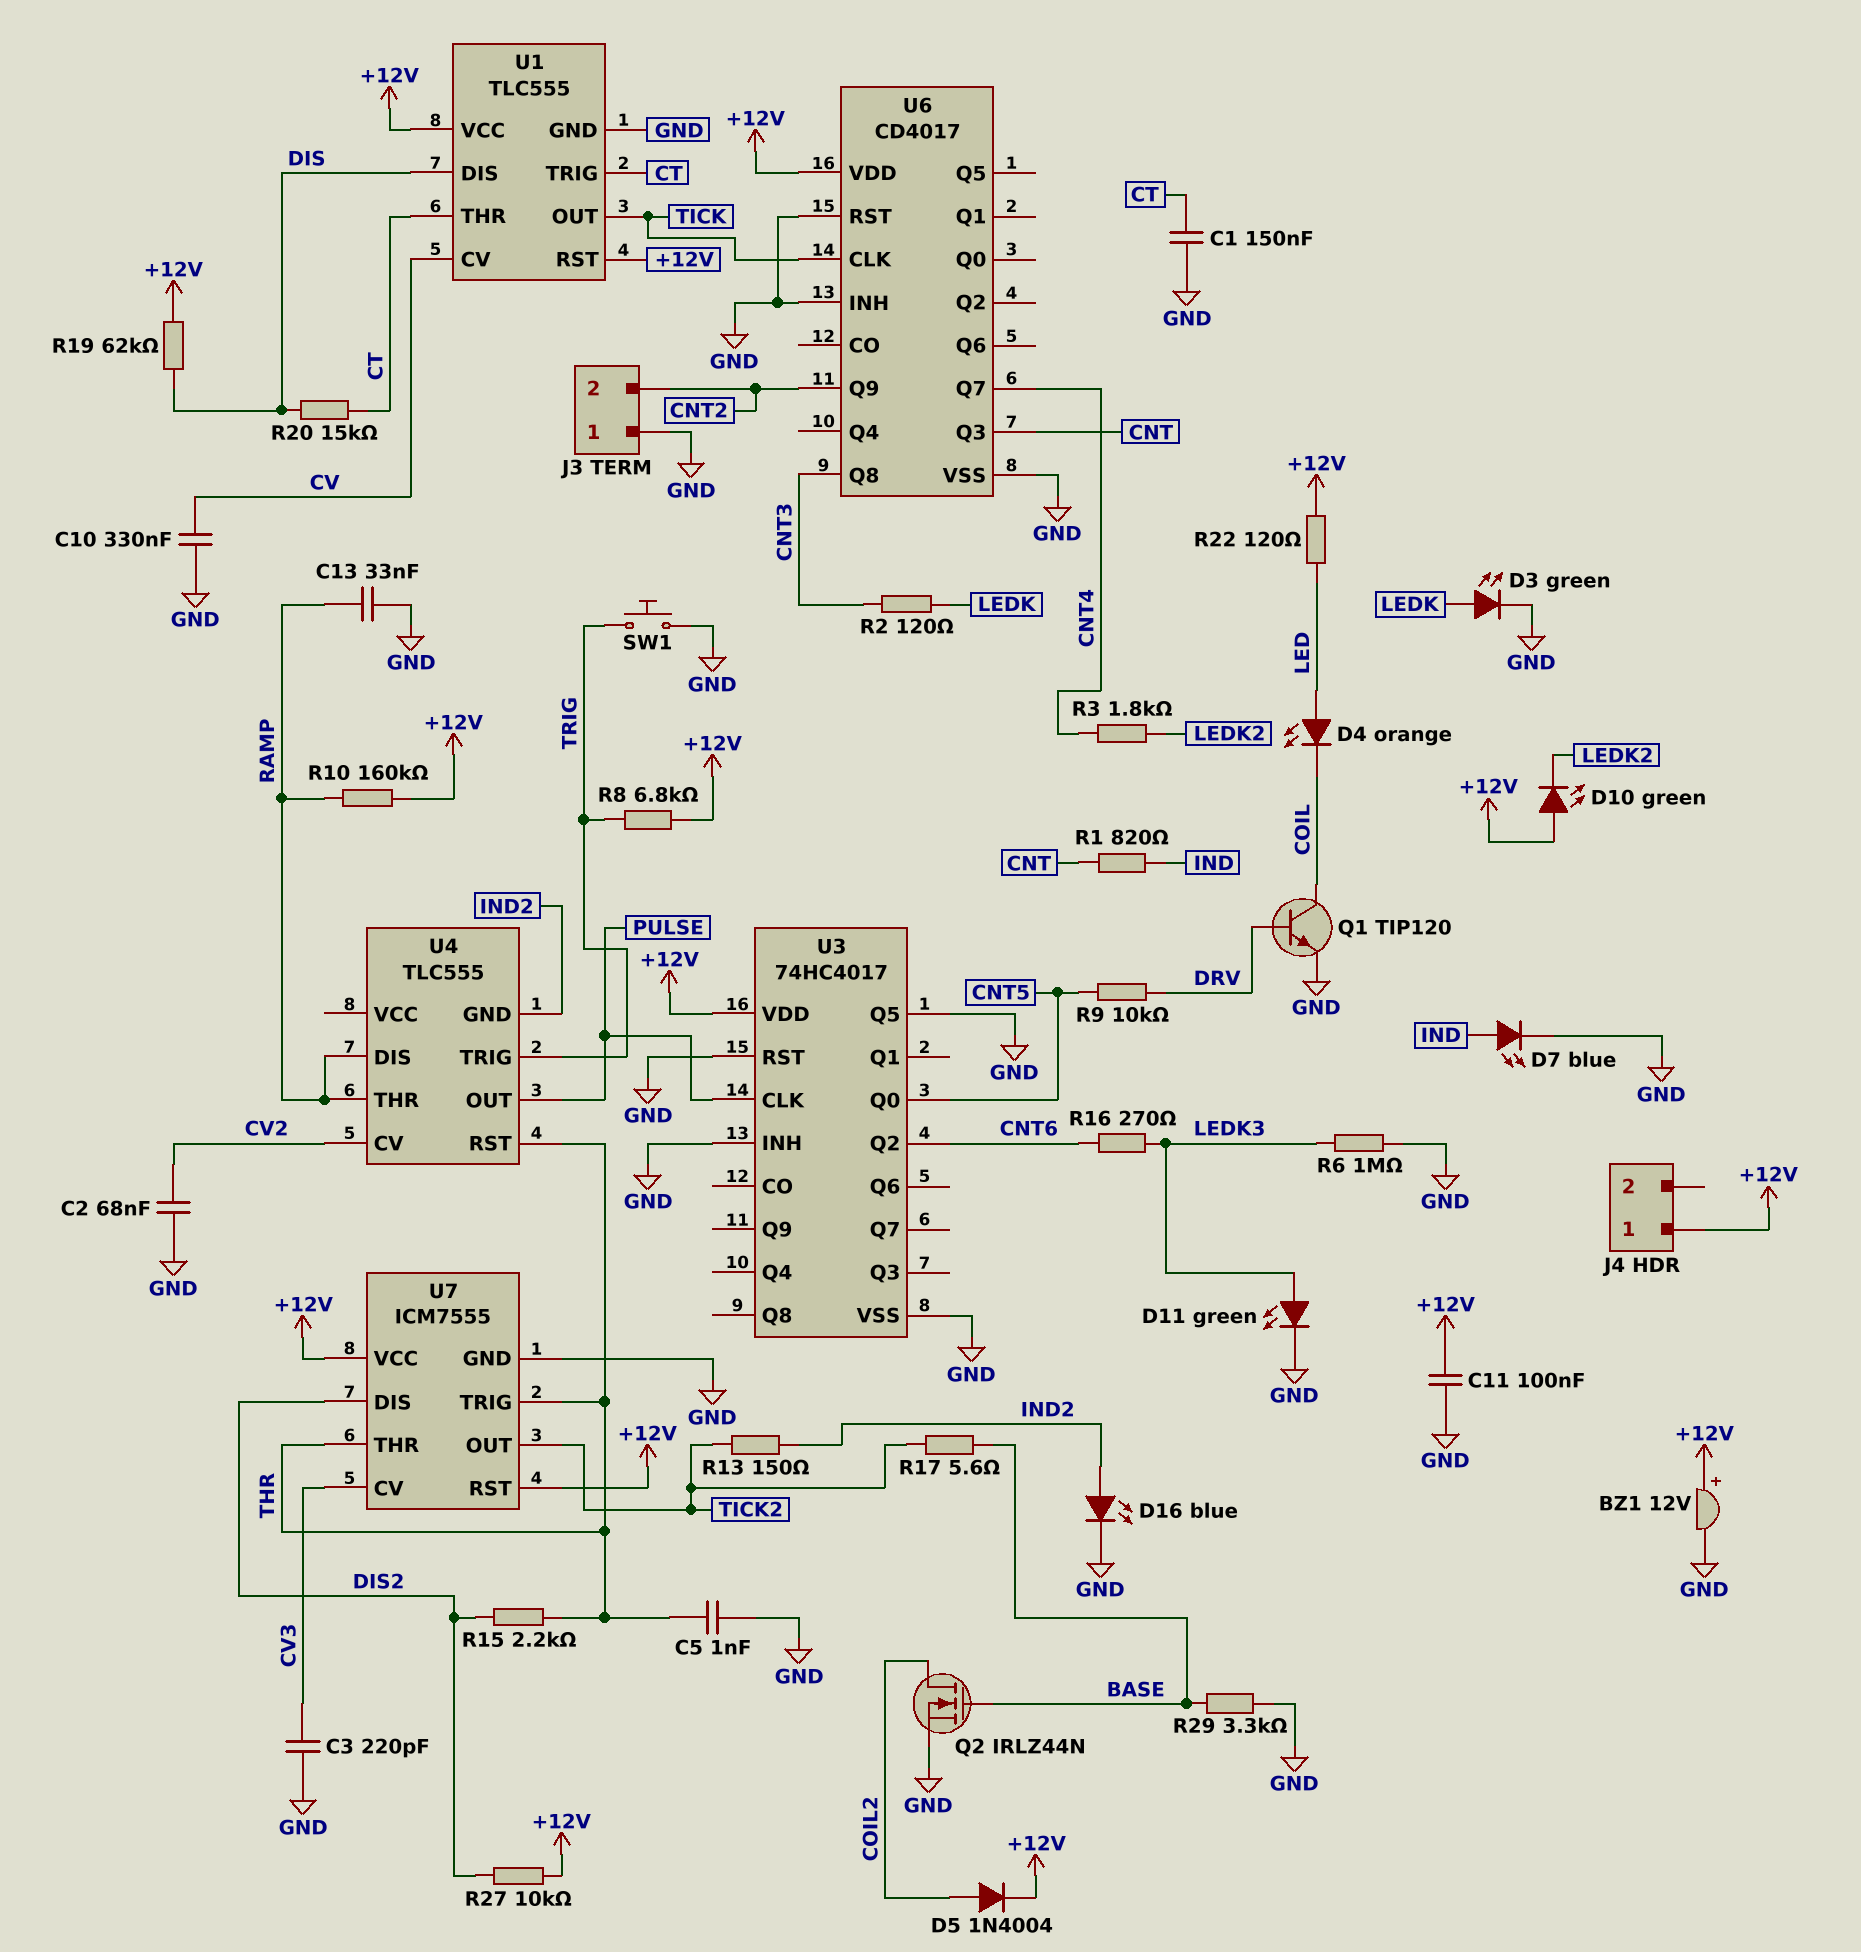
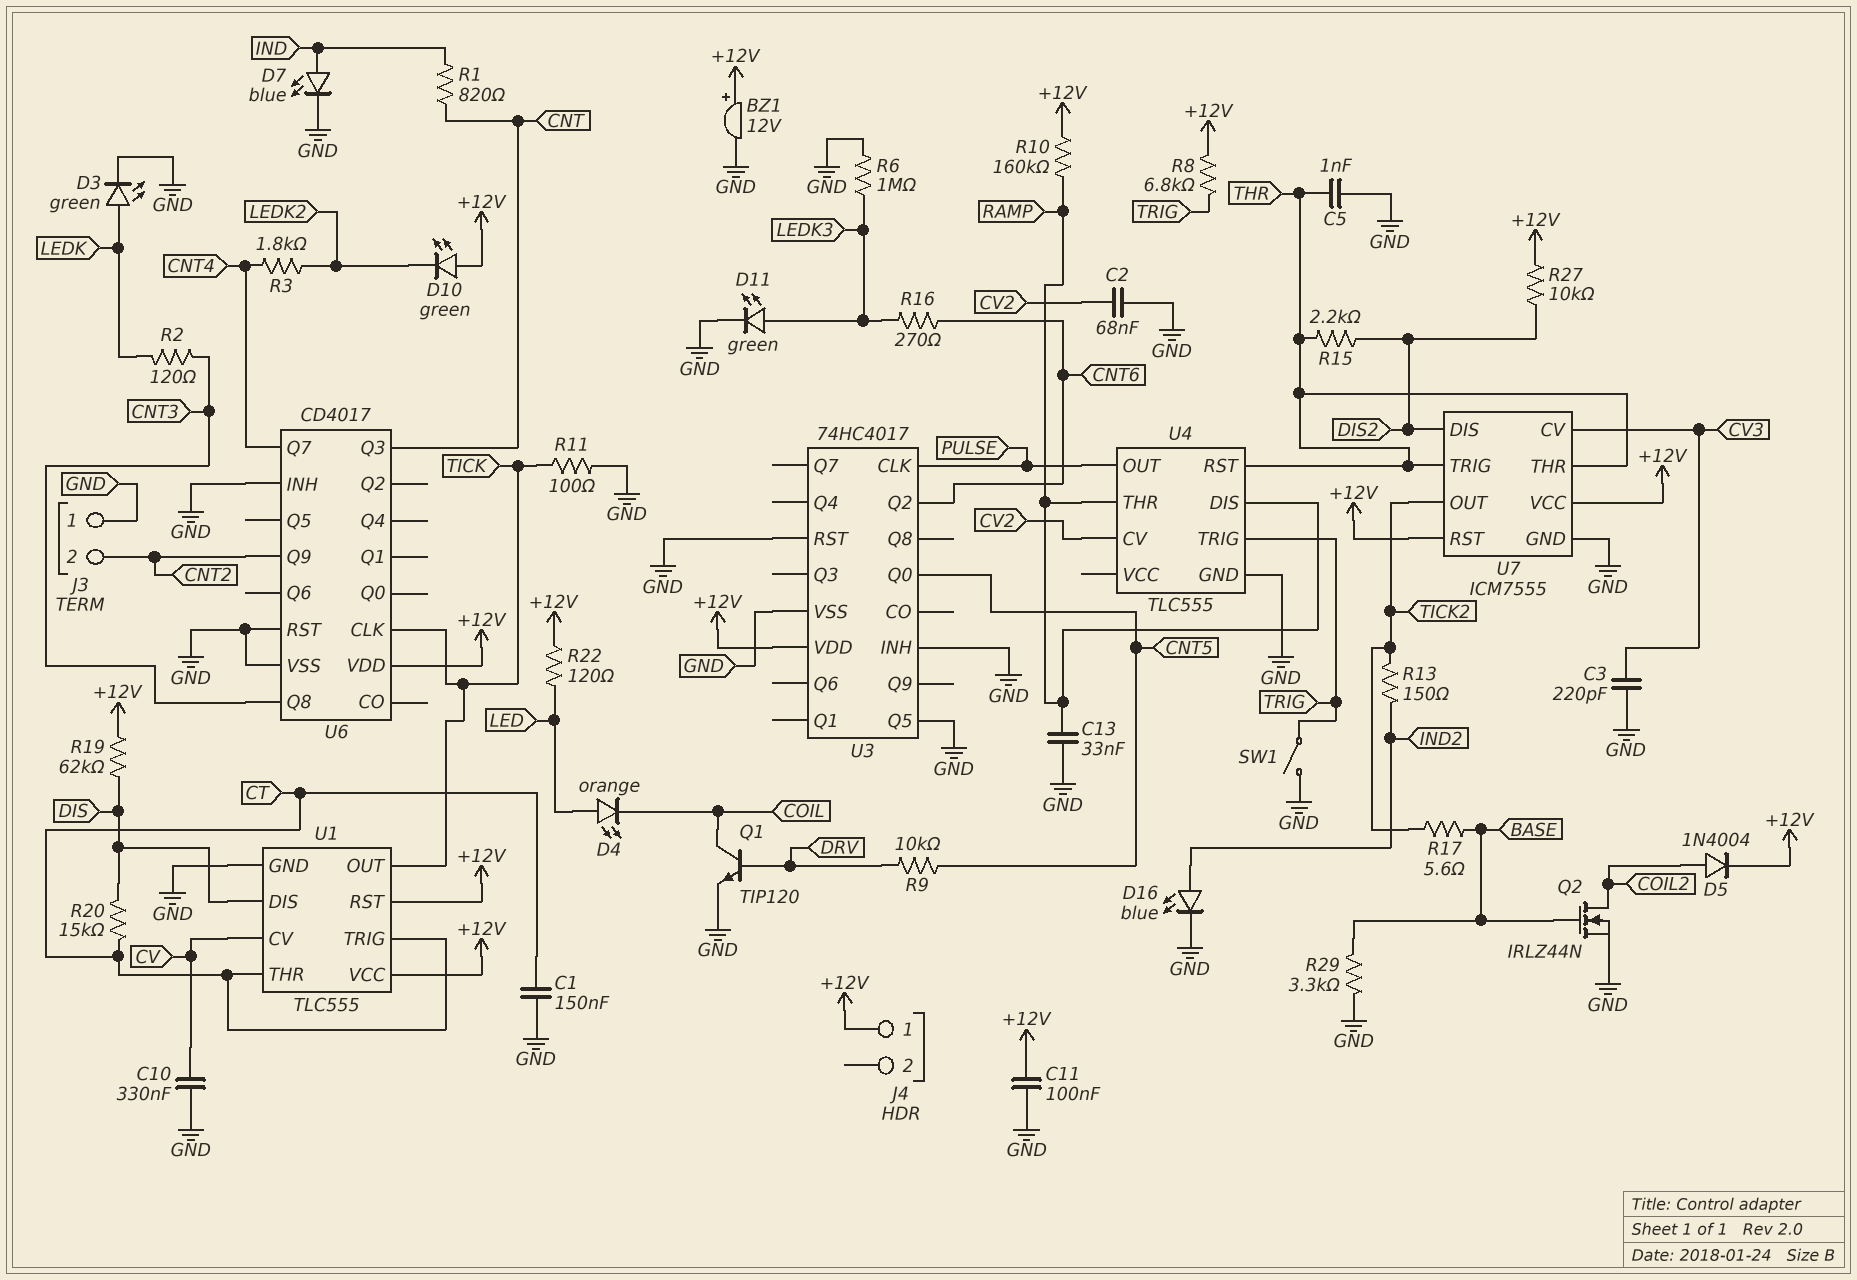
R11: none -> 100 (GND, TICK)
SW1: button (GND, TRIG) -> switch (GND, TRIG)
U4 pin GND: IND2 -> GND

